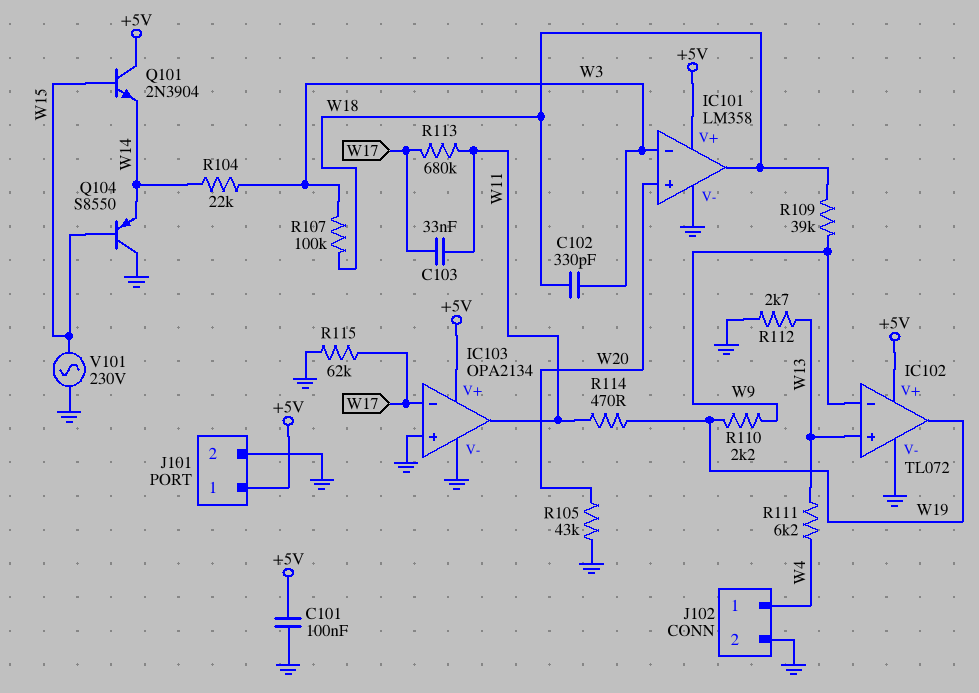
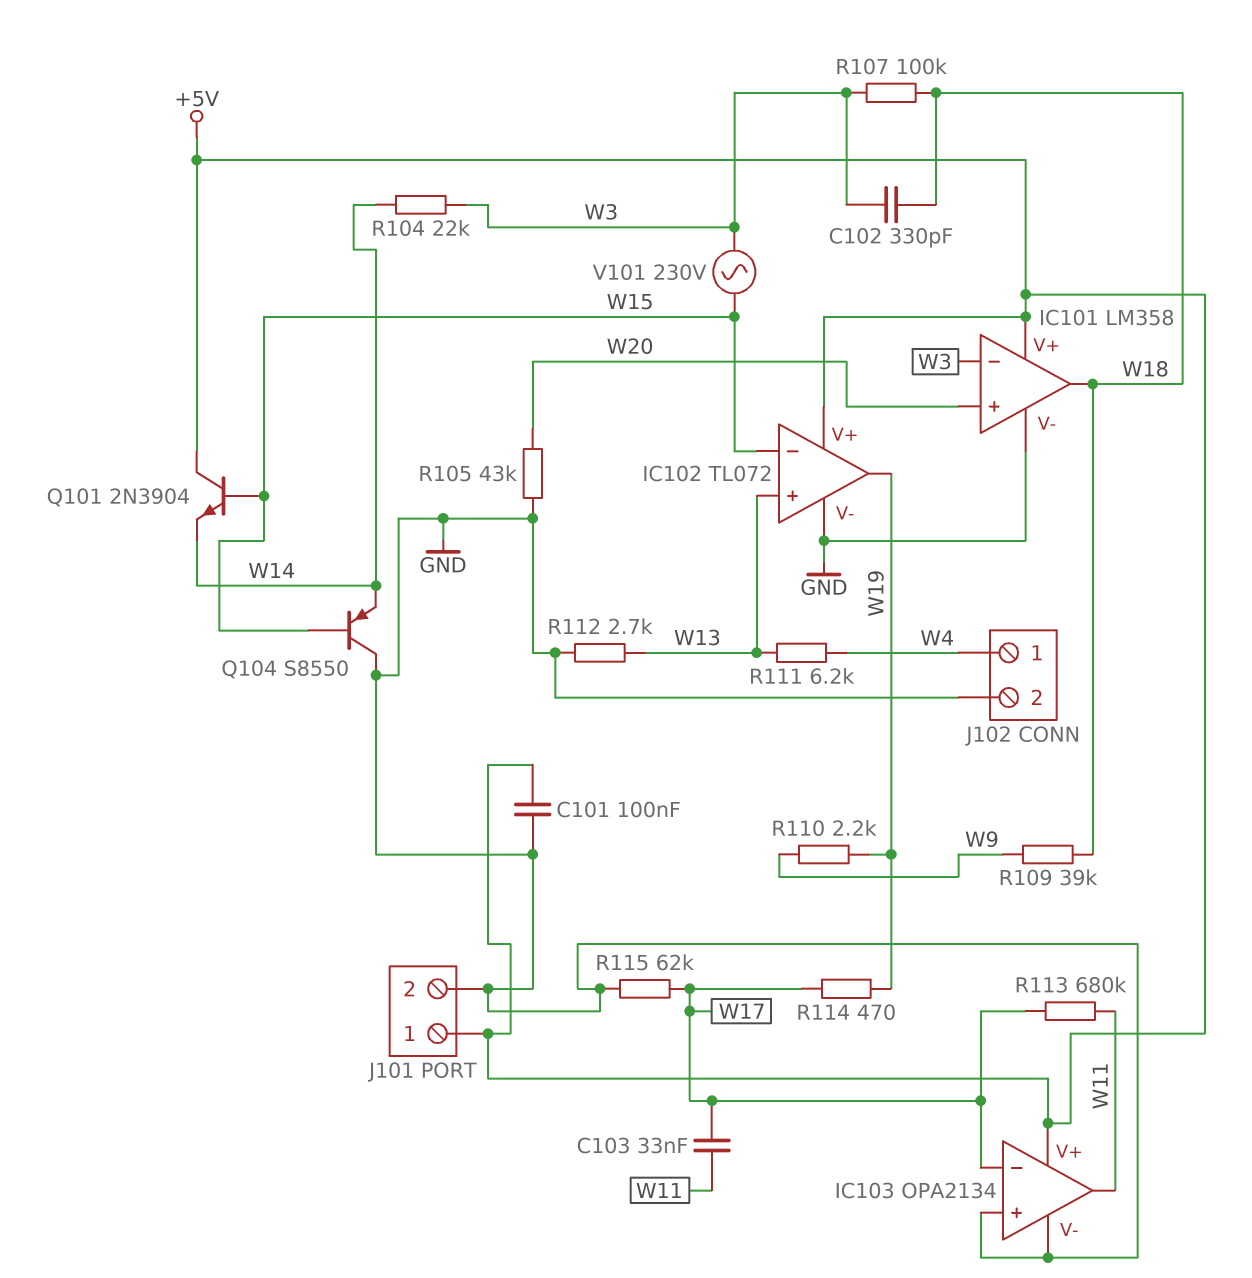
IC102 pin in-: W9 -> W15
R114: 470 (W11, W19) -> 470 (W17, W19)
V101: AC 230V (GND, W15) -> AC 230V (W3, W15)

